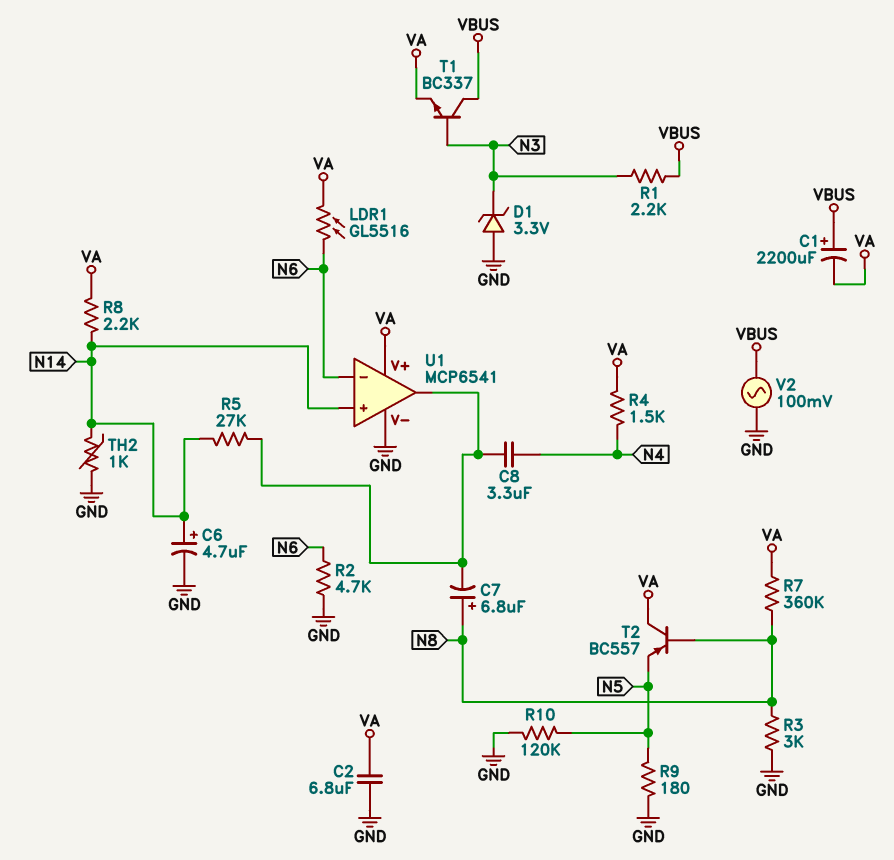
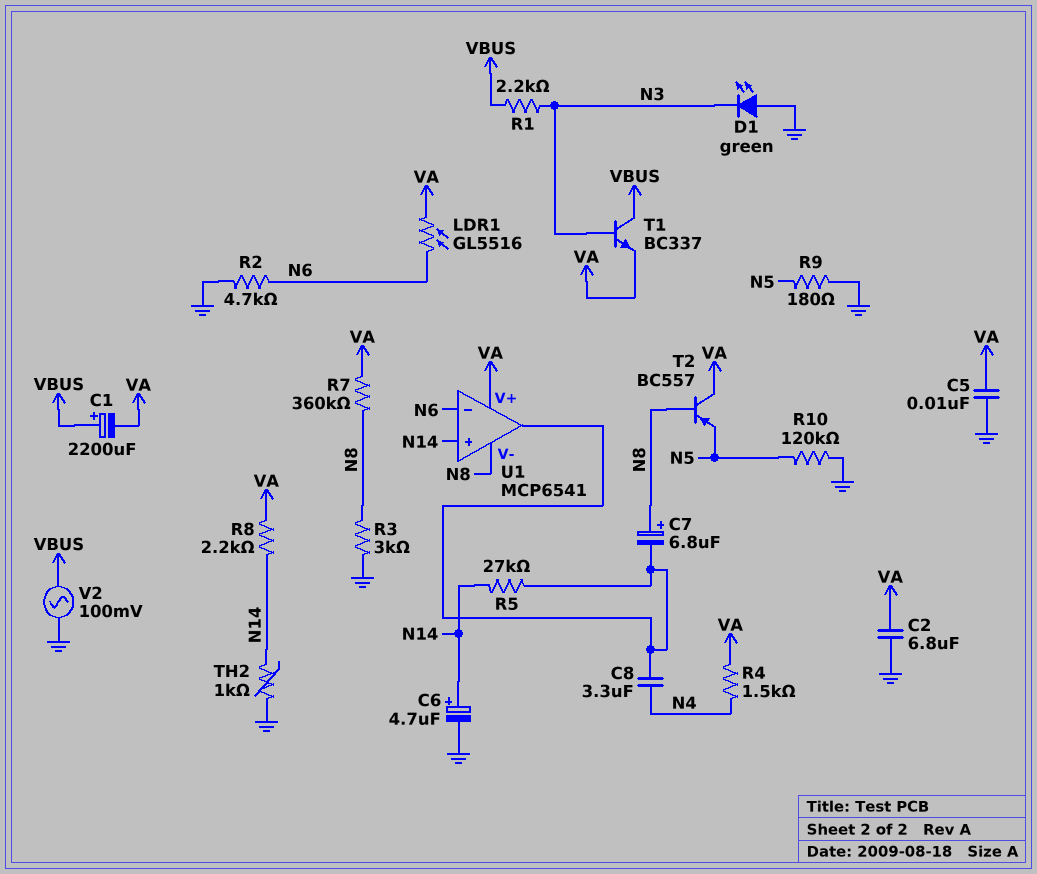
C5: none -> 10nF (GND, VA)
D1: zener 3.3V (A GND, K N3) -> LED green (A GND, K N3)
U1 pin V-: GND -> N8

